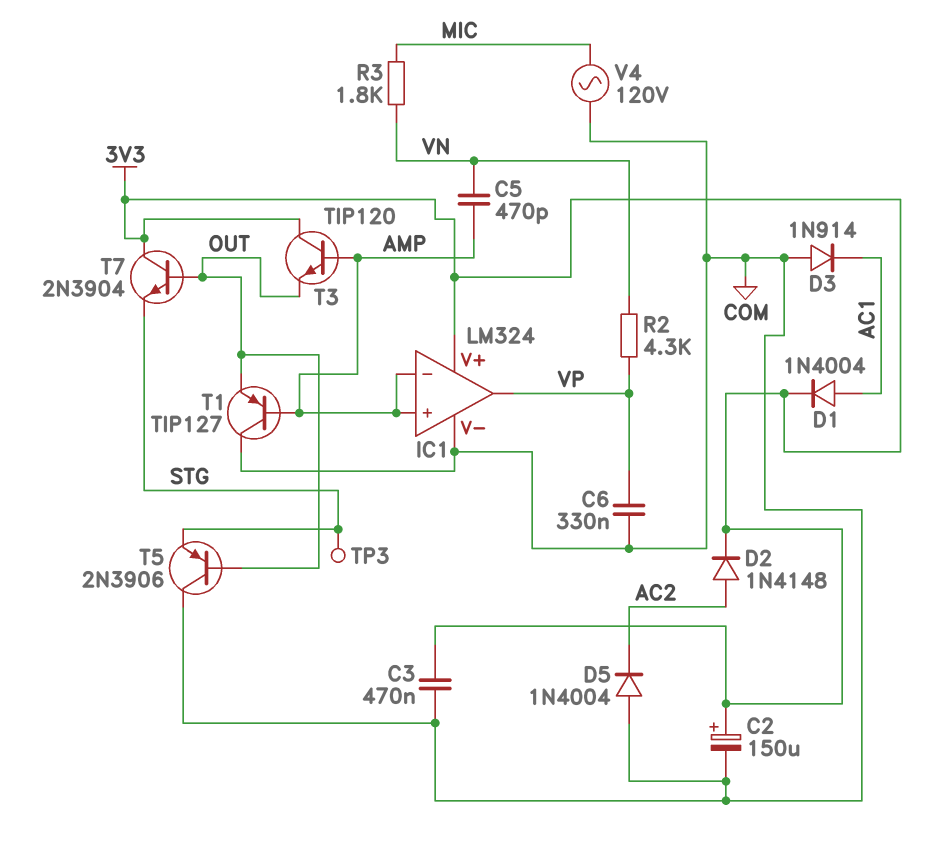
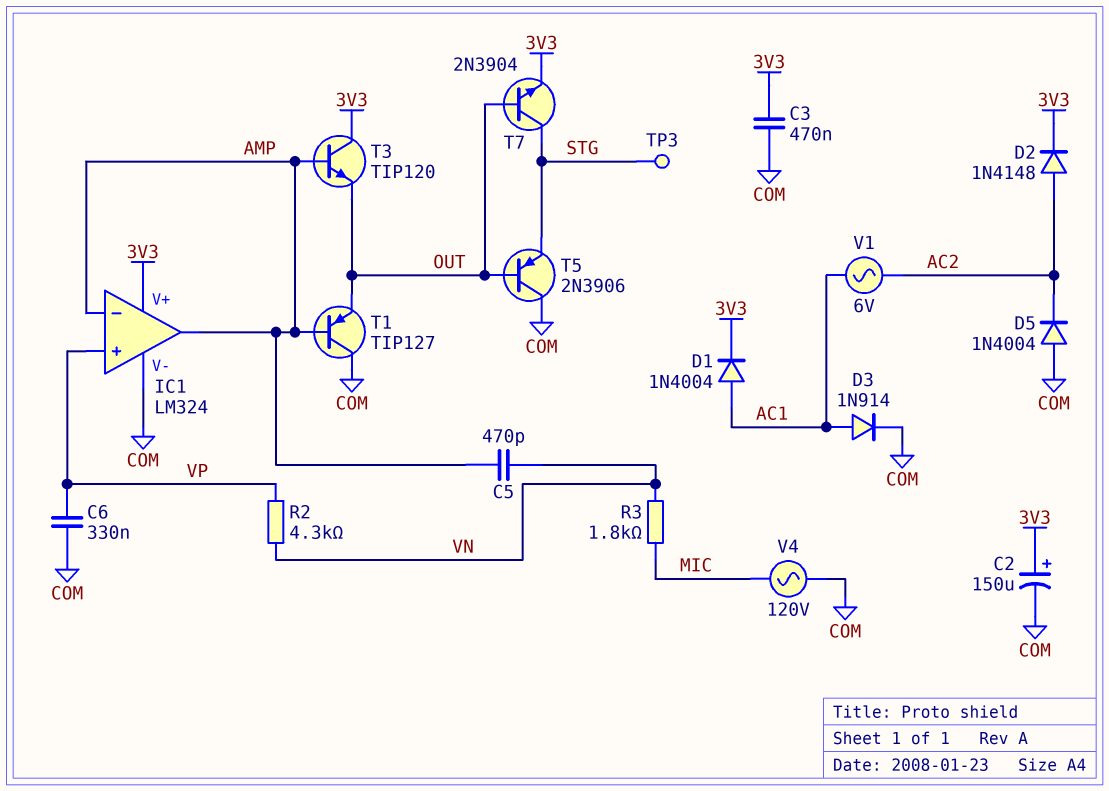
D3: diode 1N914 (A COM, K AC1) -> diode 1N914 (A AC1, K COM)
IC1 pin in+: AMP -> VP
IC1 pin out: VP -> AMP
T7: NPN 2N3904 (B OUT, C 3V3, E STG) -> NPN 2N3904 (B OUT, C STG, E 3V3)
V1: none -> AC 6V (AC1, AC2)

